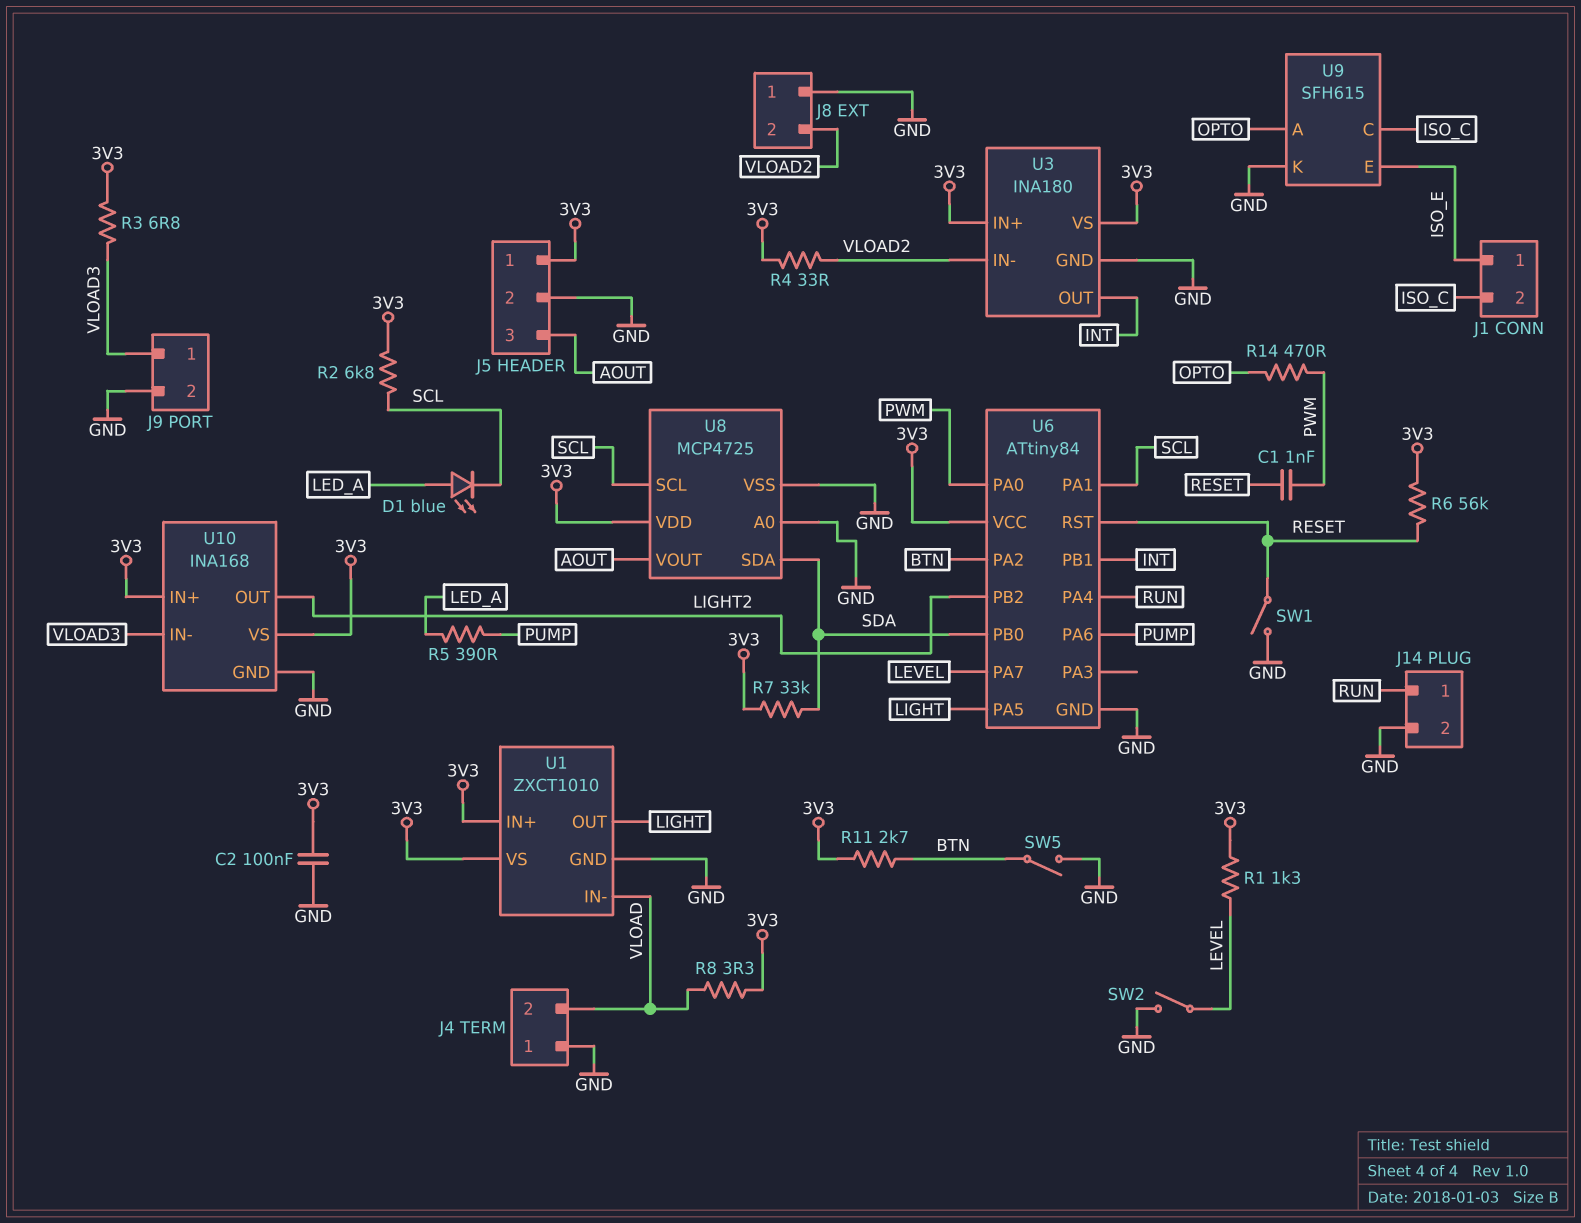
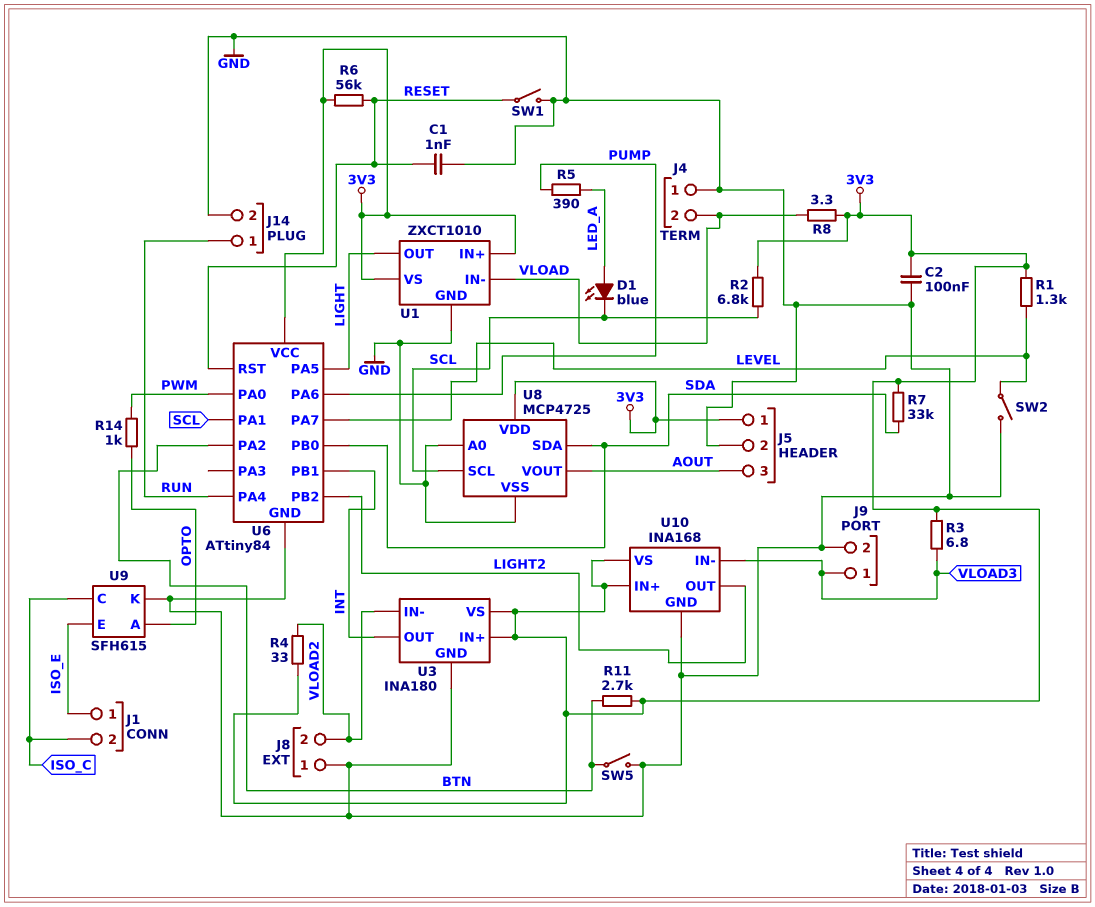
C1: 1nF (PWM, RESET) -> 1nF (GND, RESET)
R14: 470 (OPTO, PWM) -> 1k (OPTO, PWM)

